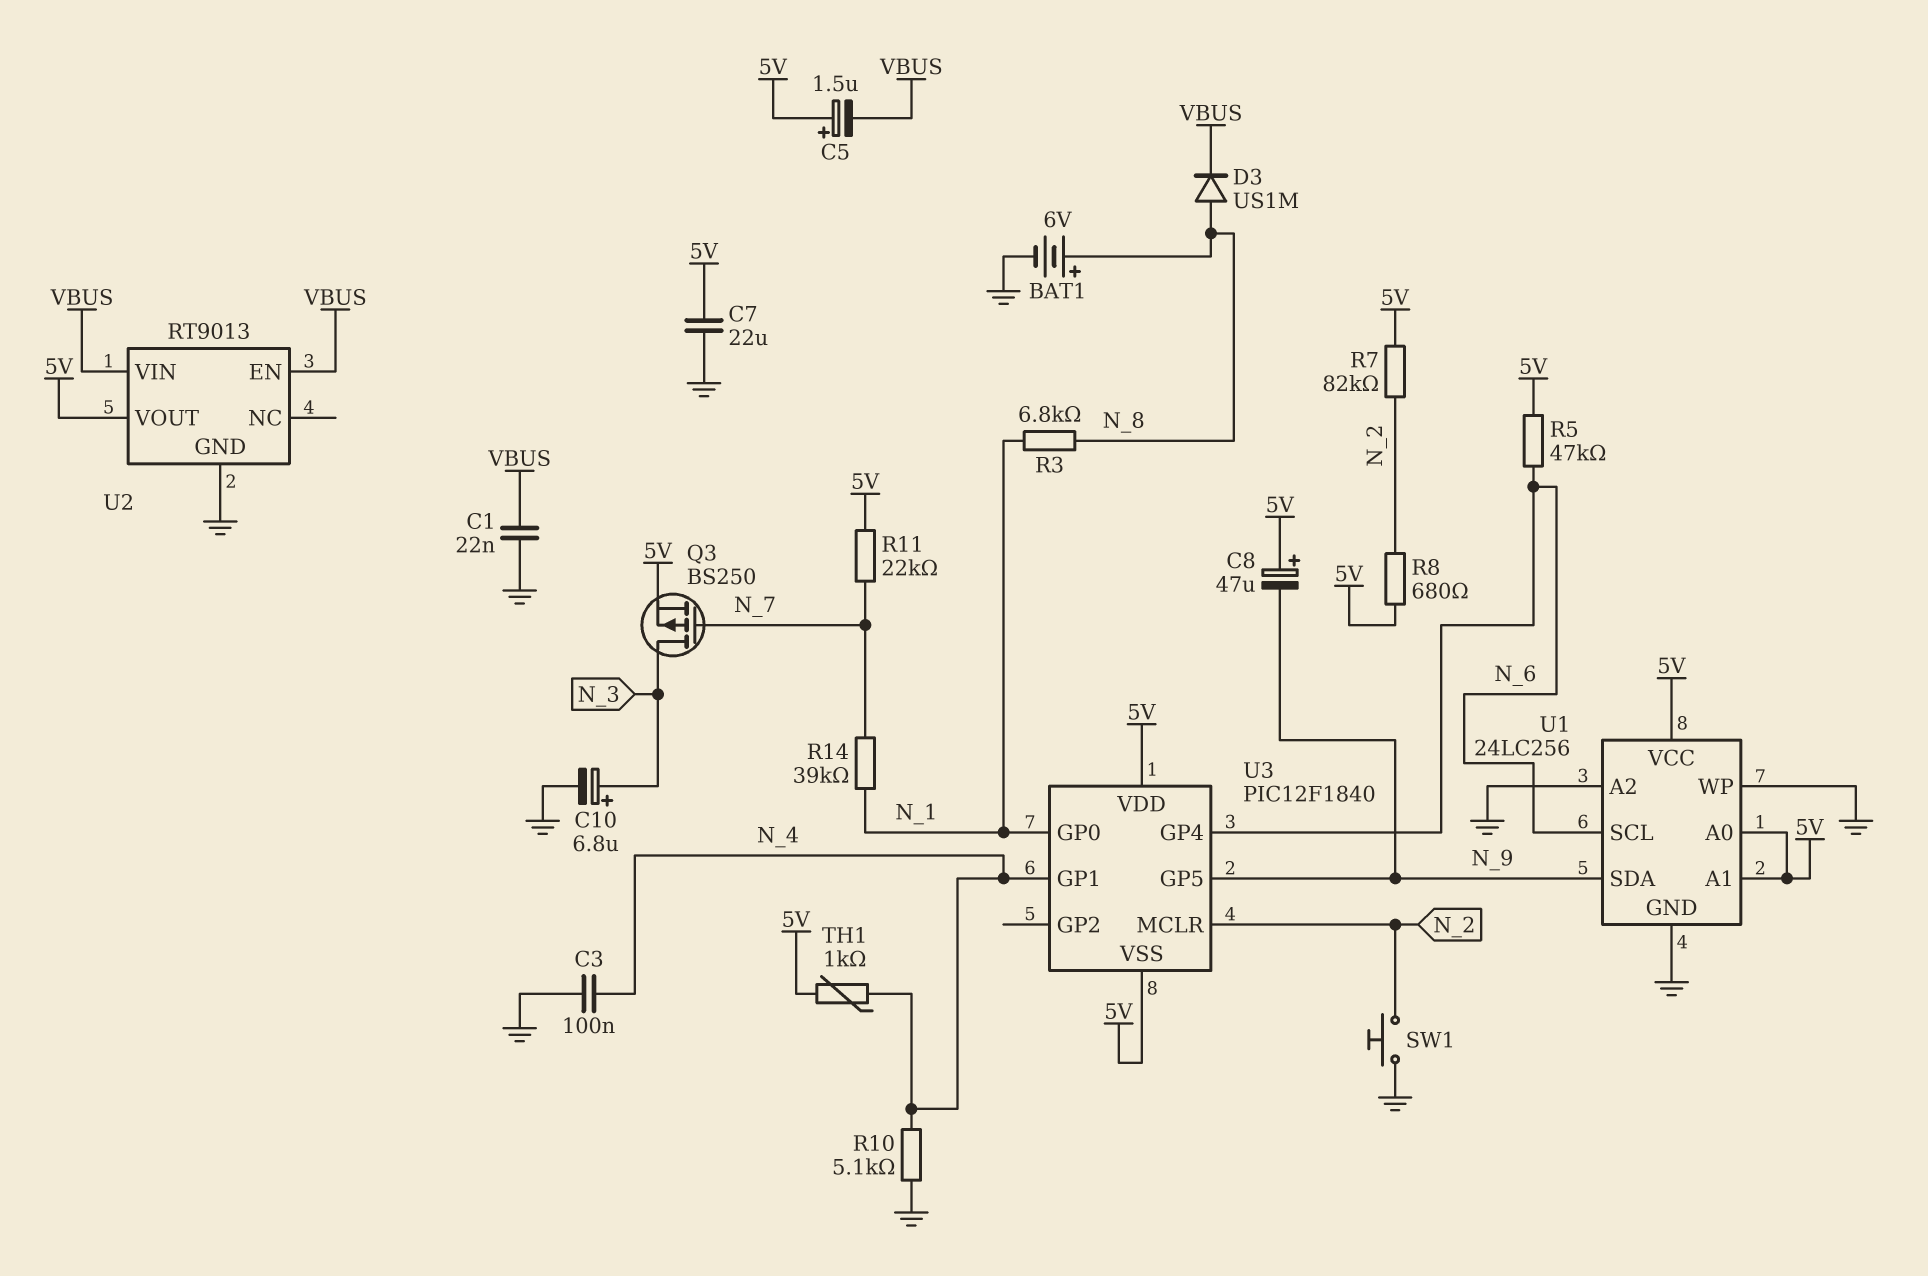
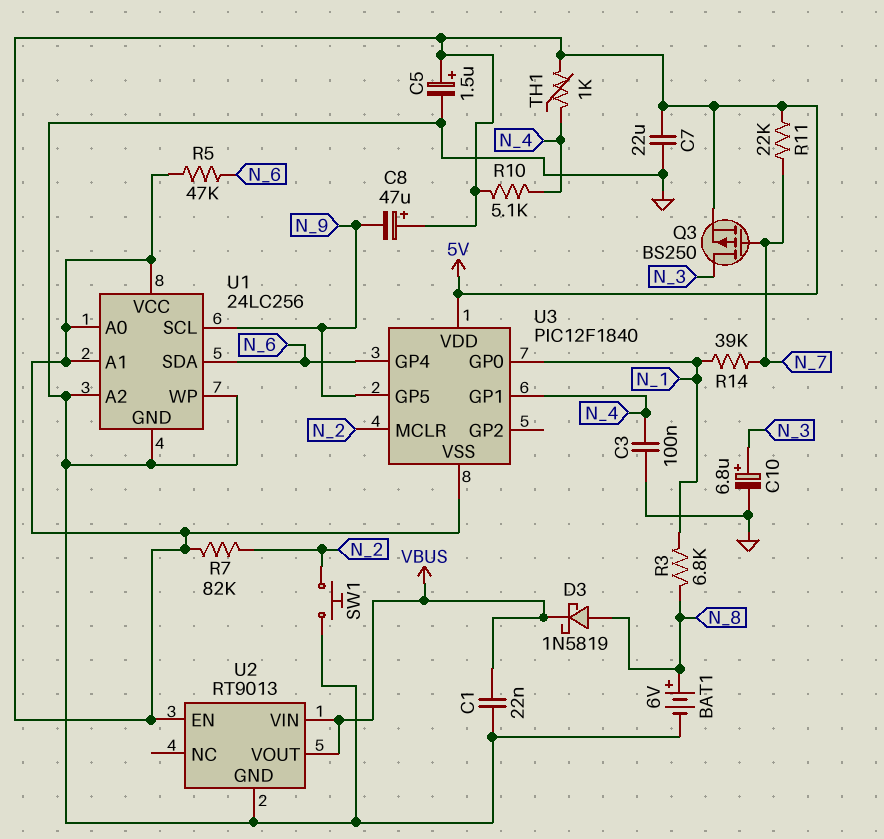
C5: 1.5uF (plus 5V, minus VBUS) -> 1.5uF (plus 5V, minus GND)
D3: diode US1M (A N_8, K VBUS) -> schottky 1N5819 (A N_8, K VBUS)
R8: 680 (5V, N_2) -> none
R10: 5.1k (GND, N_4) -> 5.1k (5V, N_4)
U1 pin SCL: N_6 -> N_9
U1 pin SDA: N_9 -> N_6
U2 pin EN: VBUS -> 5V
U2 pin VOUT: 5V -> VBUS

